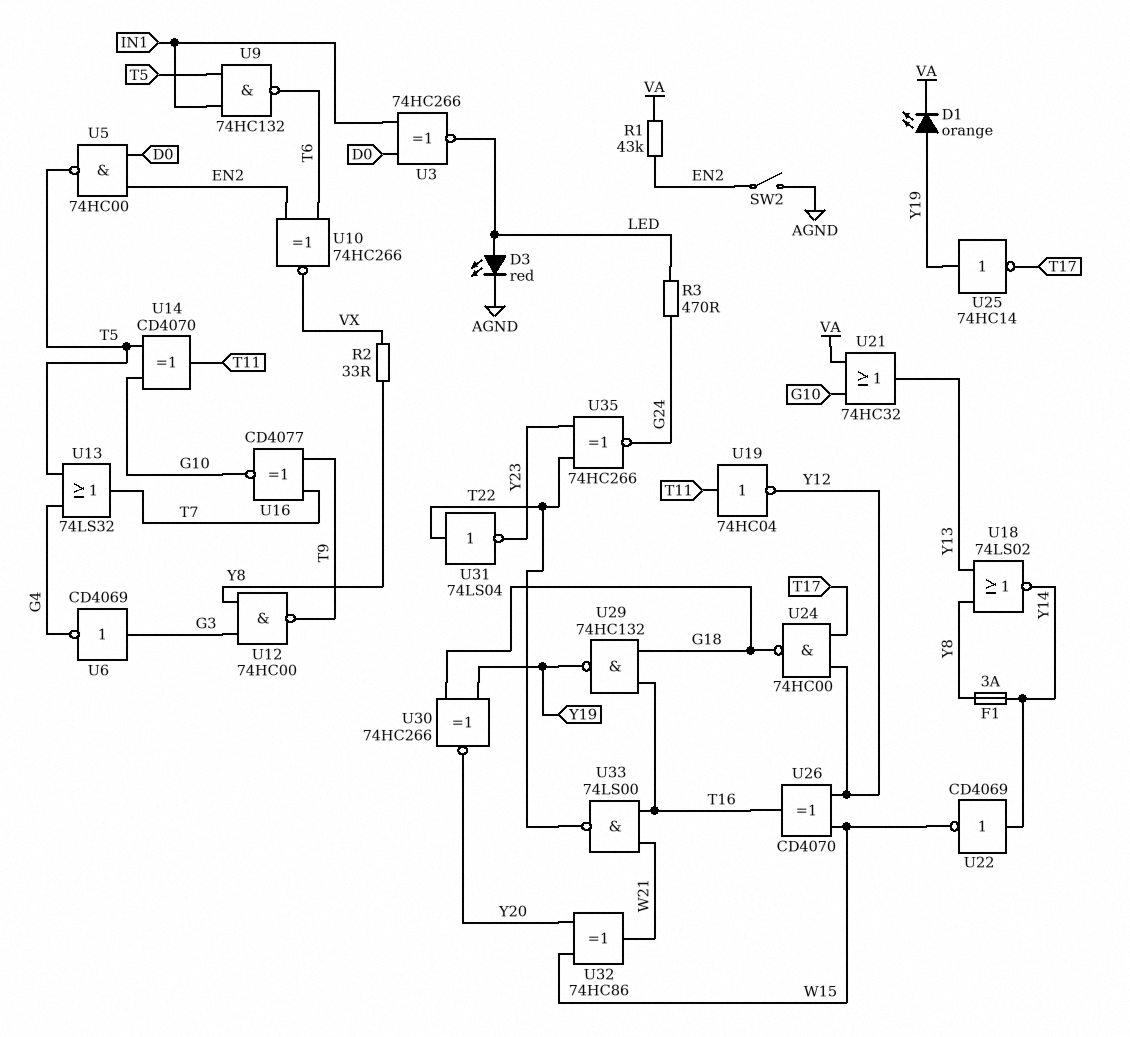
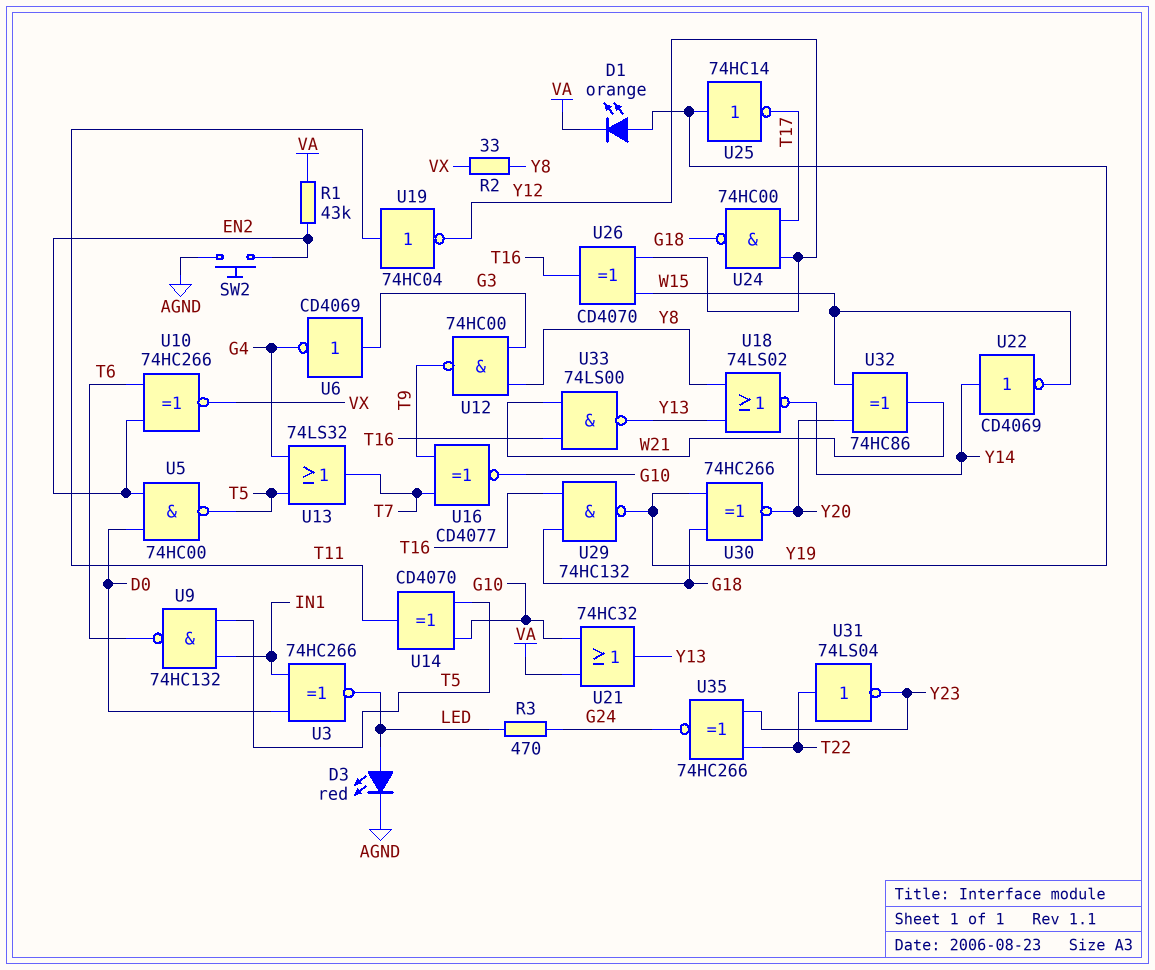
F1: 3A (Y8, Y14) -> none
SW2: switch (AGND, EN2) -> button (AGND, EN2)
U33: NAND 74LS00 (in T16, in W21, out T22) -> NAND 74LS00 (in T16, in W21, out Y13)

